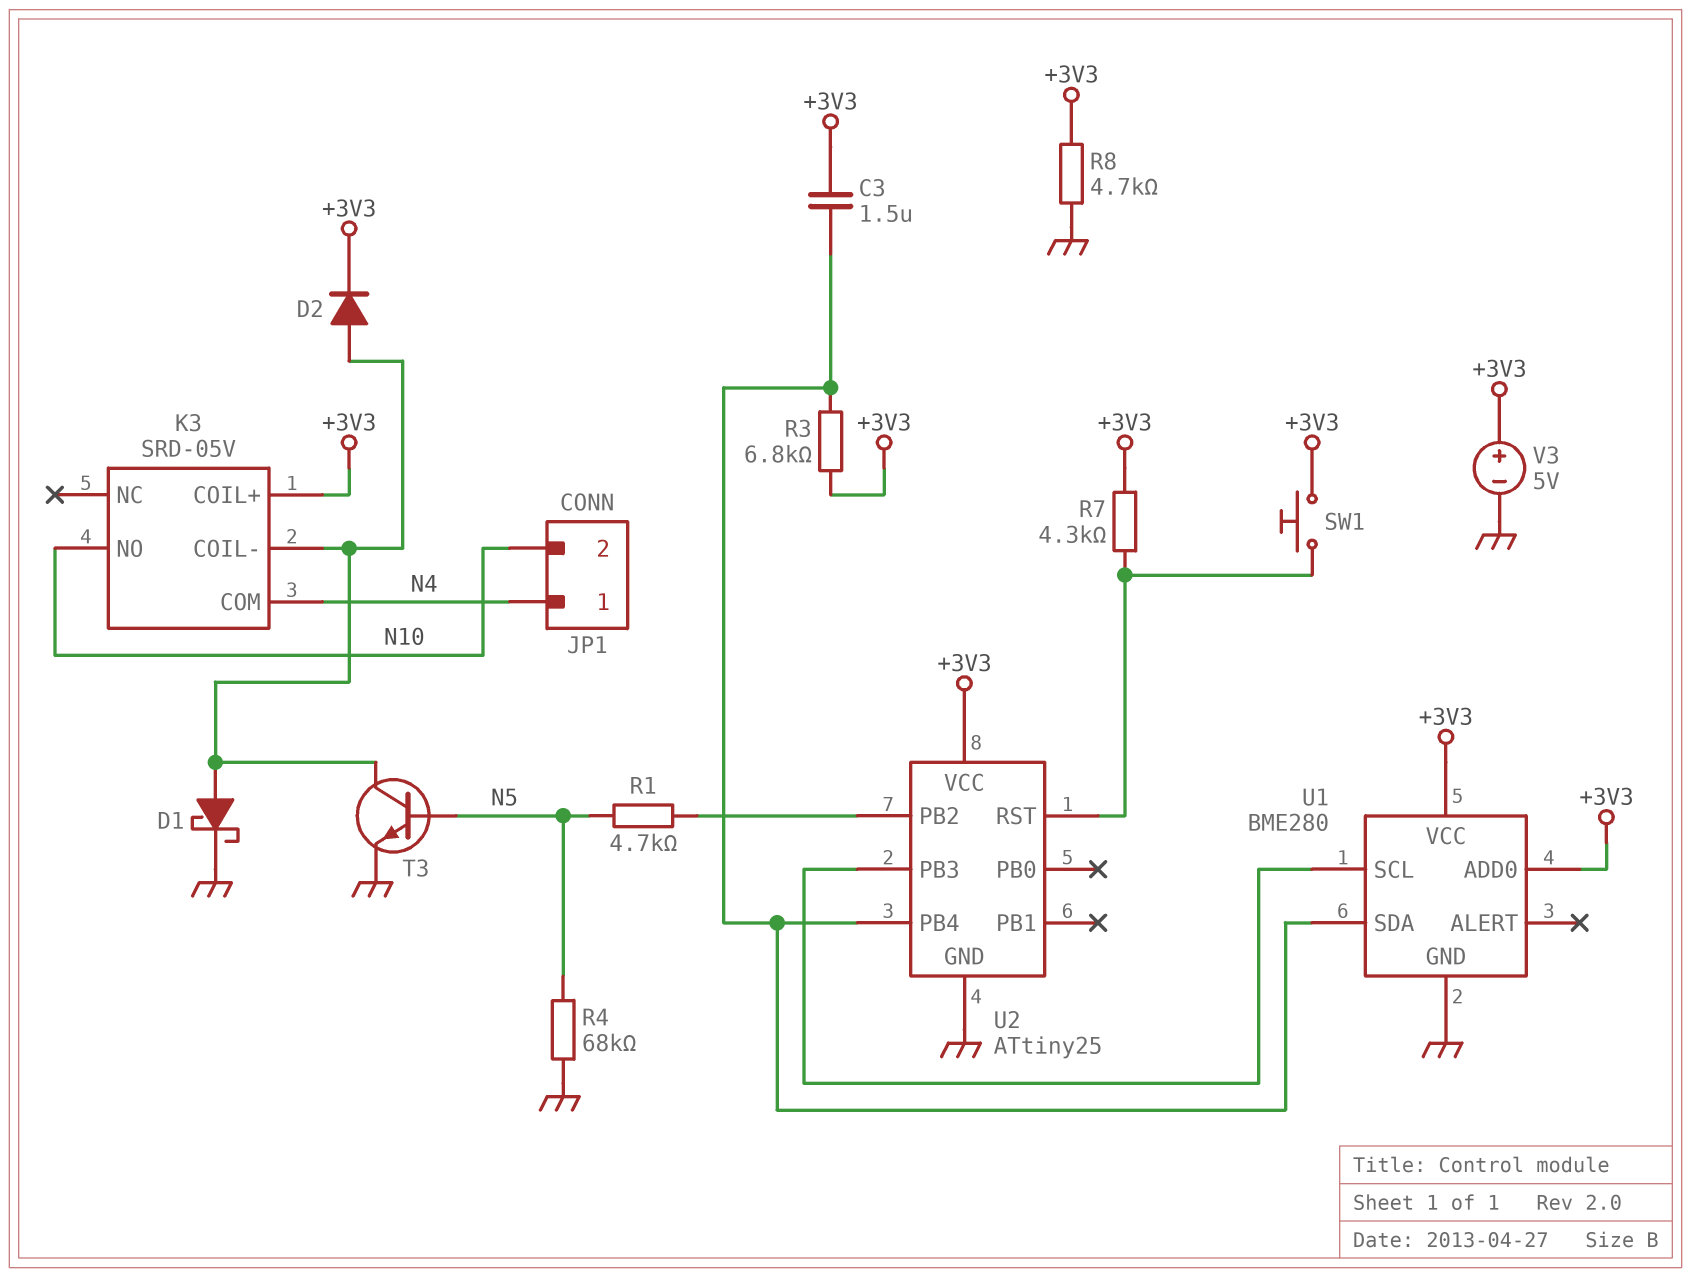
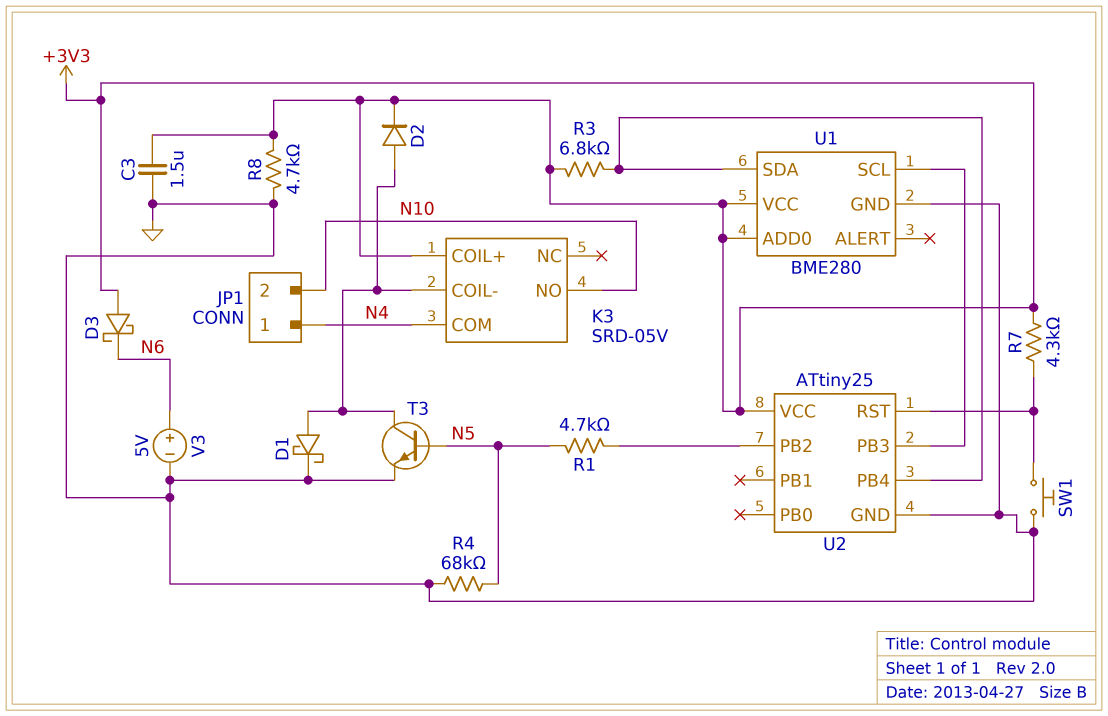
C3: 1.5uF (+3V3, U1/SDA) -> 1.5uF (+3V3, GND)
D3: none -> schottky (A +3V3, K N6)
SW1: button (+3V3, U2/RST) -> button (GND, U2/RST)
V3: 5V (plus +3V3, minus GND) -> 5V (plus N6, minus GND)

